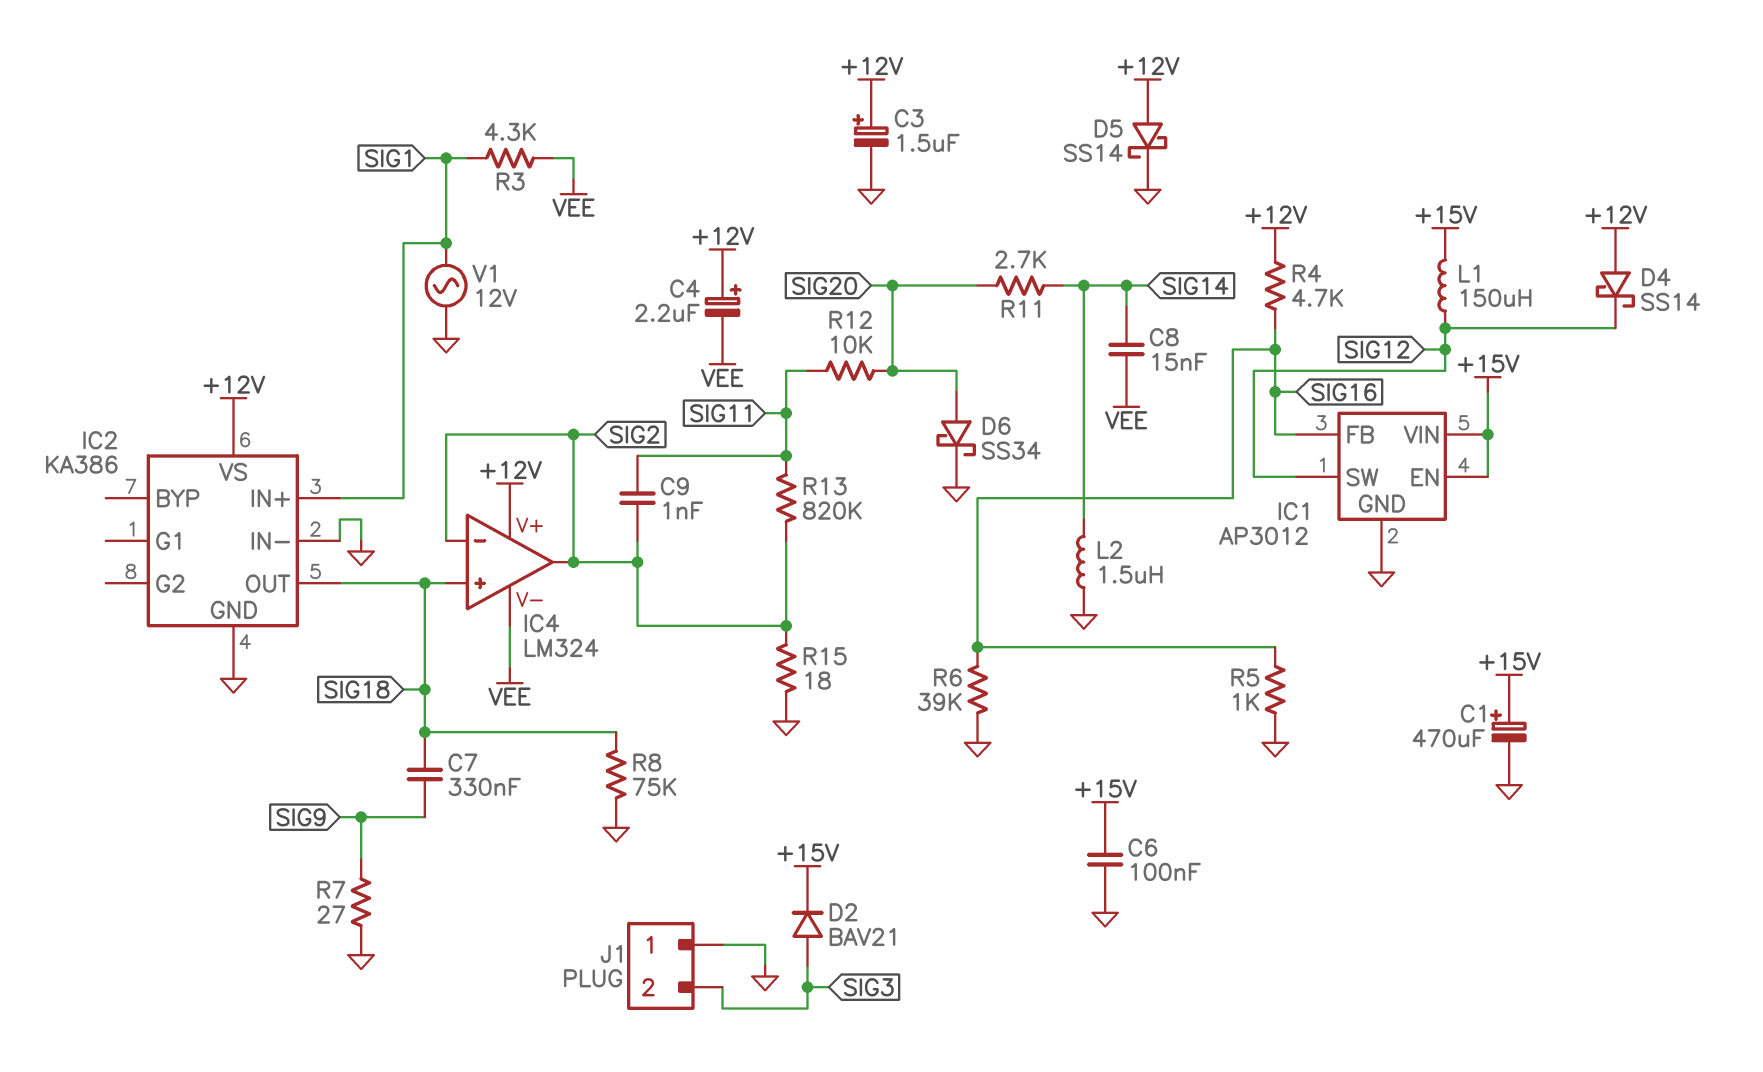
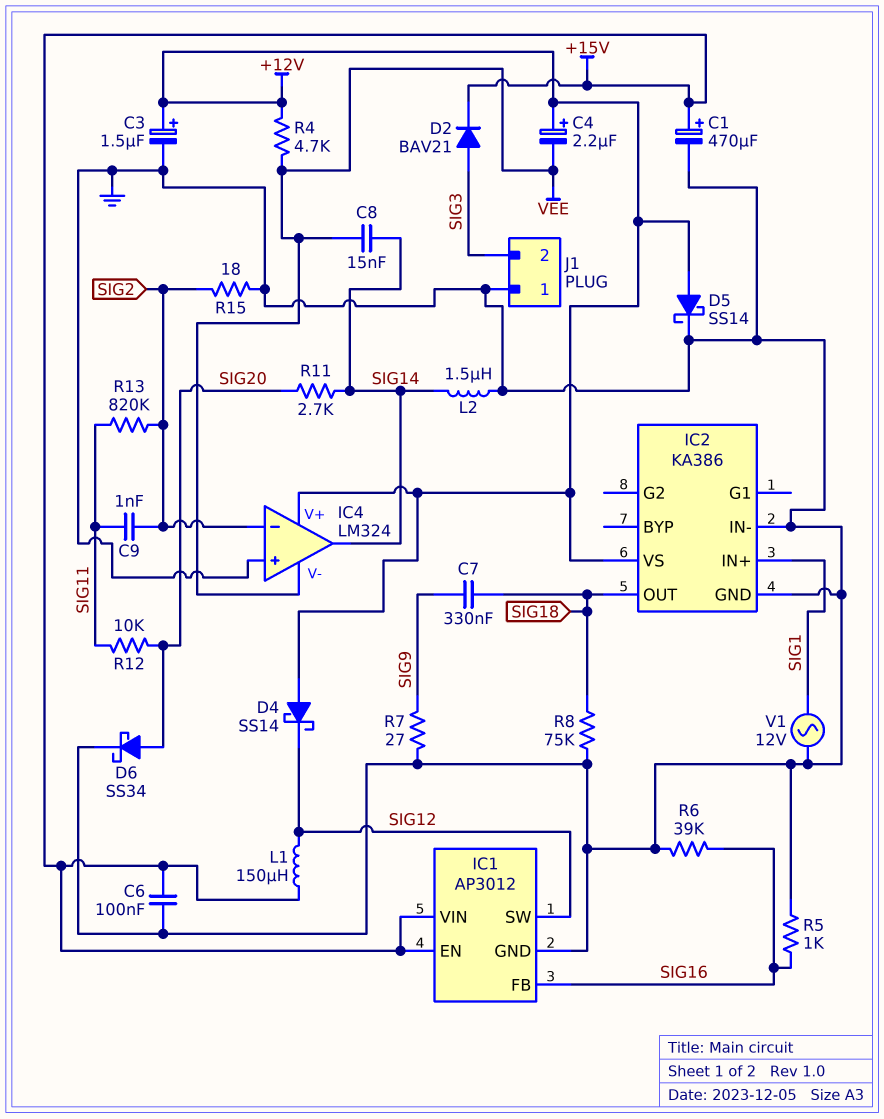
IC4 pin in+: SIG18 -> GND
IC4 pin out: SIG2 -> SIG14
R3: 4.3k (SIG1, VEE) -> none
R4: 4.7k (+12V, SIG16) -> 4.7k (+12V, VEE)

